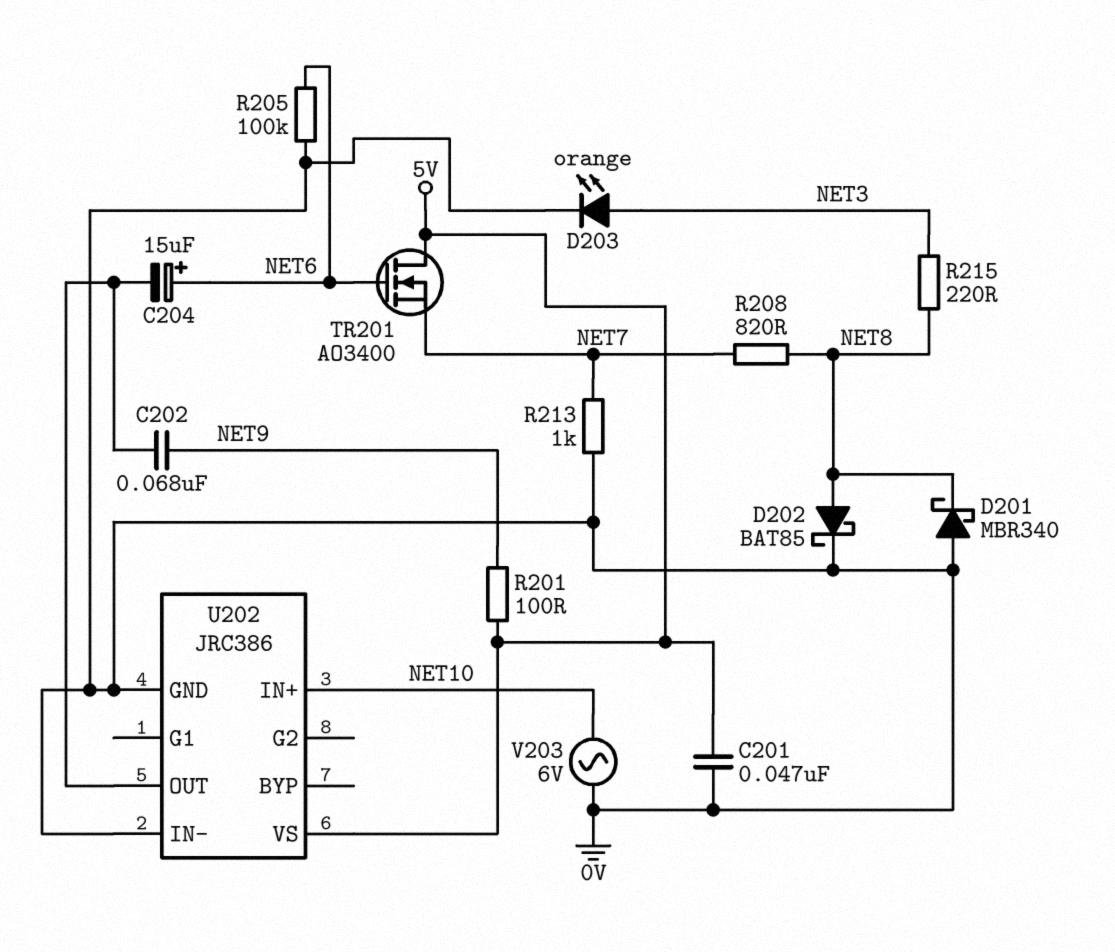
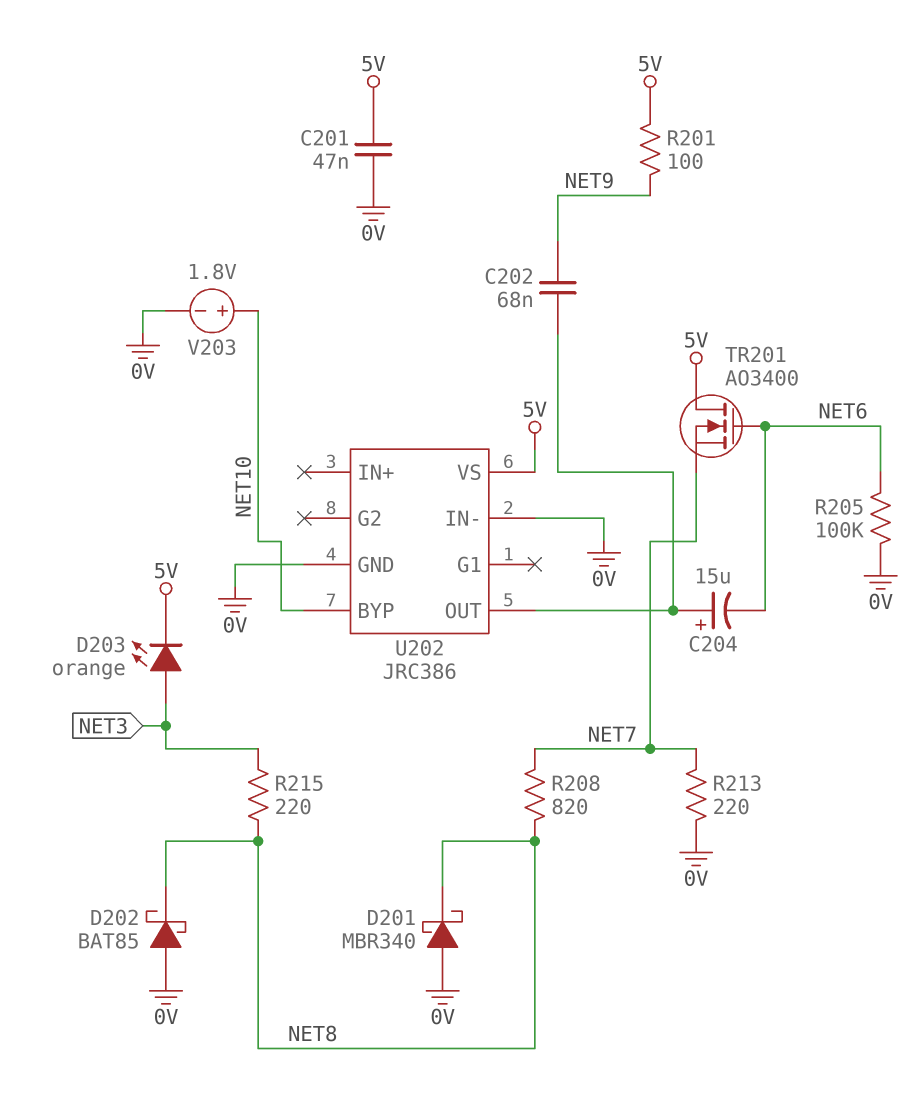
C204: 15uF (plus NET6, minus U202/OUT) -> 15uF (plus U202/OUT, minus NET6)
D202: schottky BAT85 (A NET8, K 0V) -> schottky BAT85 (A 0V, K NET8)
D203: LED orange (A NET3, K 0V) -> LED orange (A NET3, K 5V)
R213: 1k (0V, NET7) -> 220 (0V, NET7)
U202 pin BYP: none -> NET10
U202 pin IN+: NET10 -> none
V203: AC 6V (0V, NET10) -> 1.8V (plus NET10, minus 0V)

